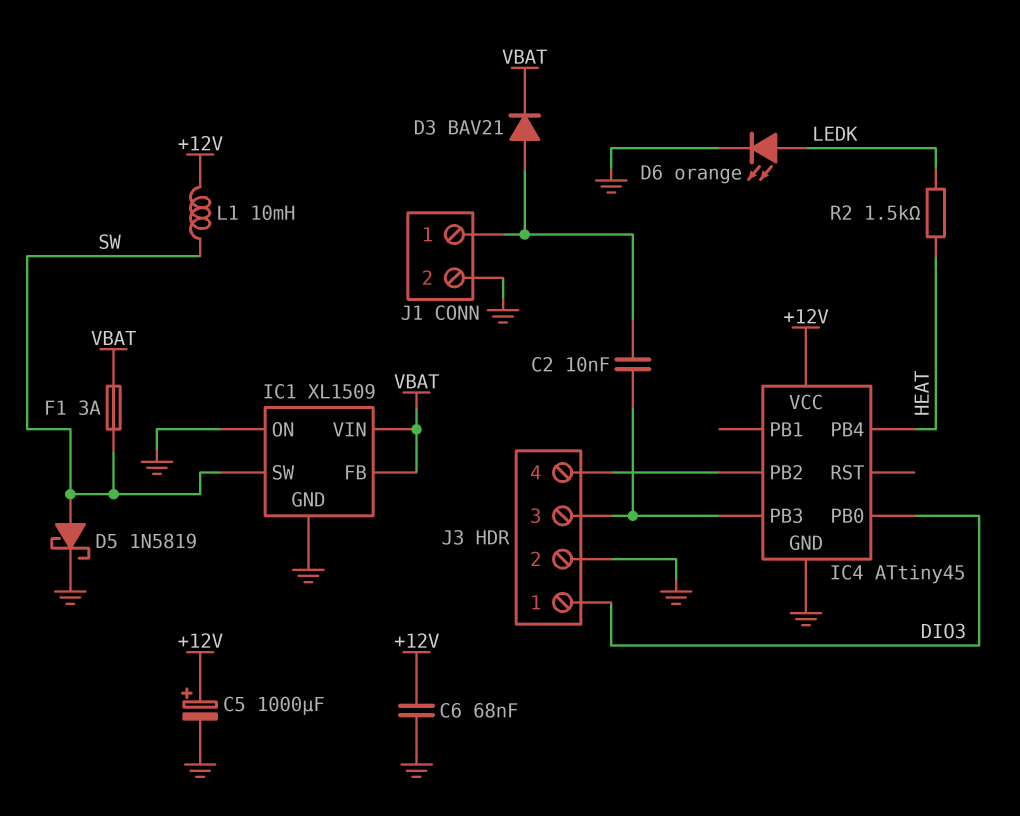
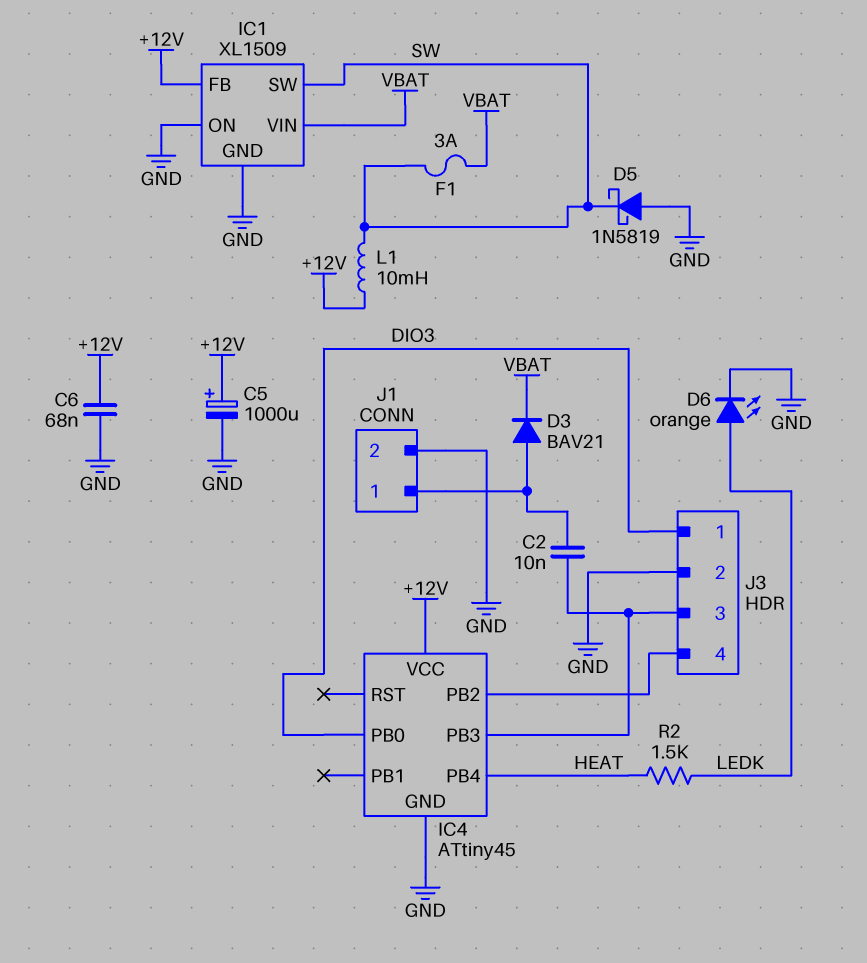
D5: schottky 1N5819 (A SW, K GND) -> schottky 1N5819 (A GND, K SW)
IC1 pin FB: VBAT -> +12V

